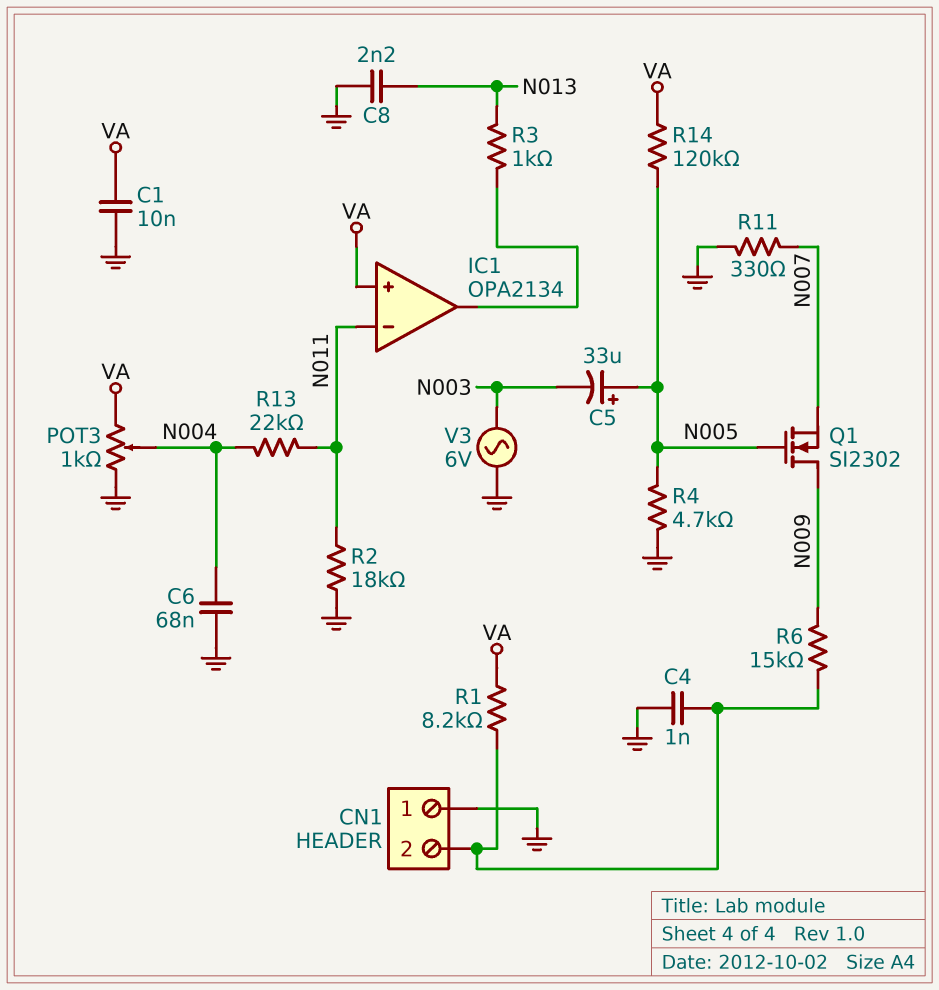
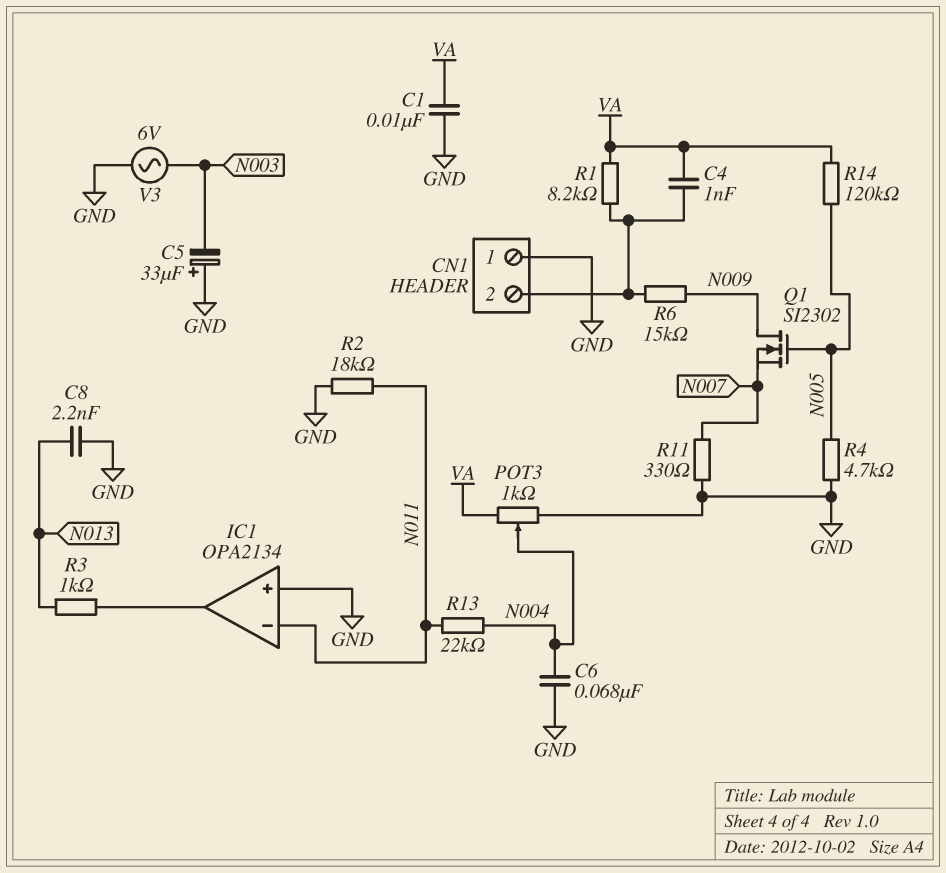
C4: 1nF (CN1/2, GND) -> 1nF (CN1/2, VA)
C5: 33uF (plus N005, minus N003) -> 33uF (plus GND, minus N003)
IC1 pin in+: VA -> GND

